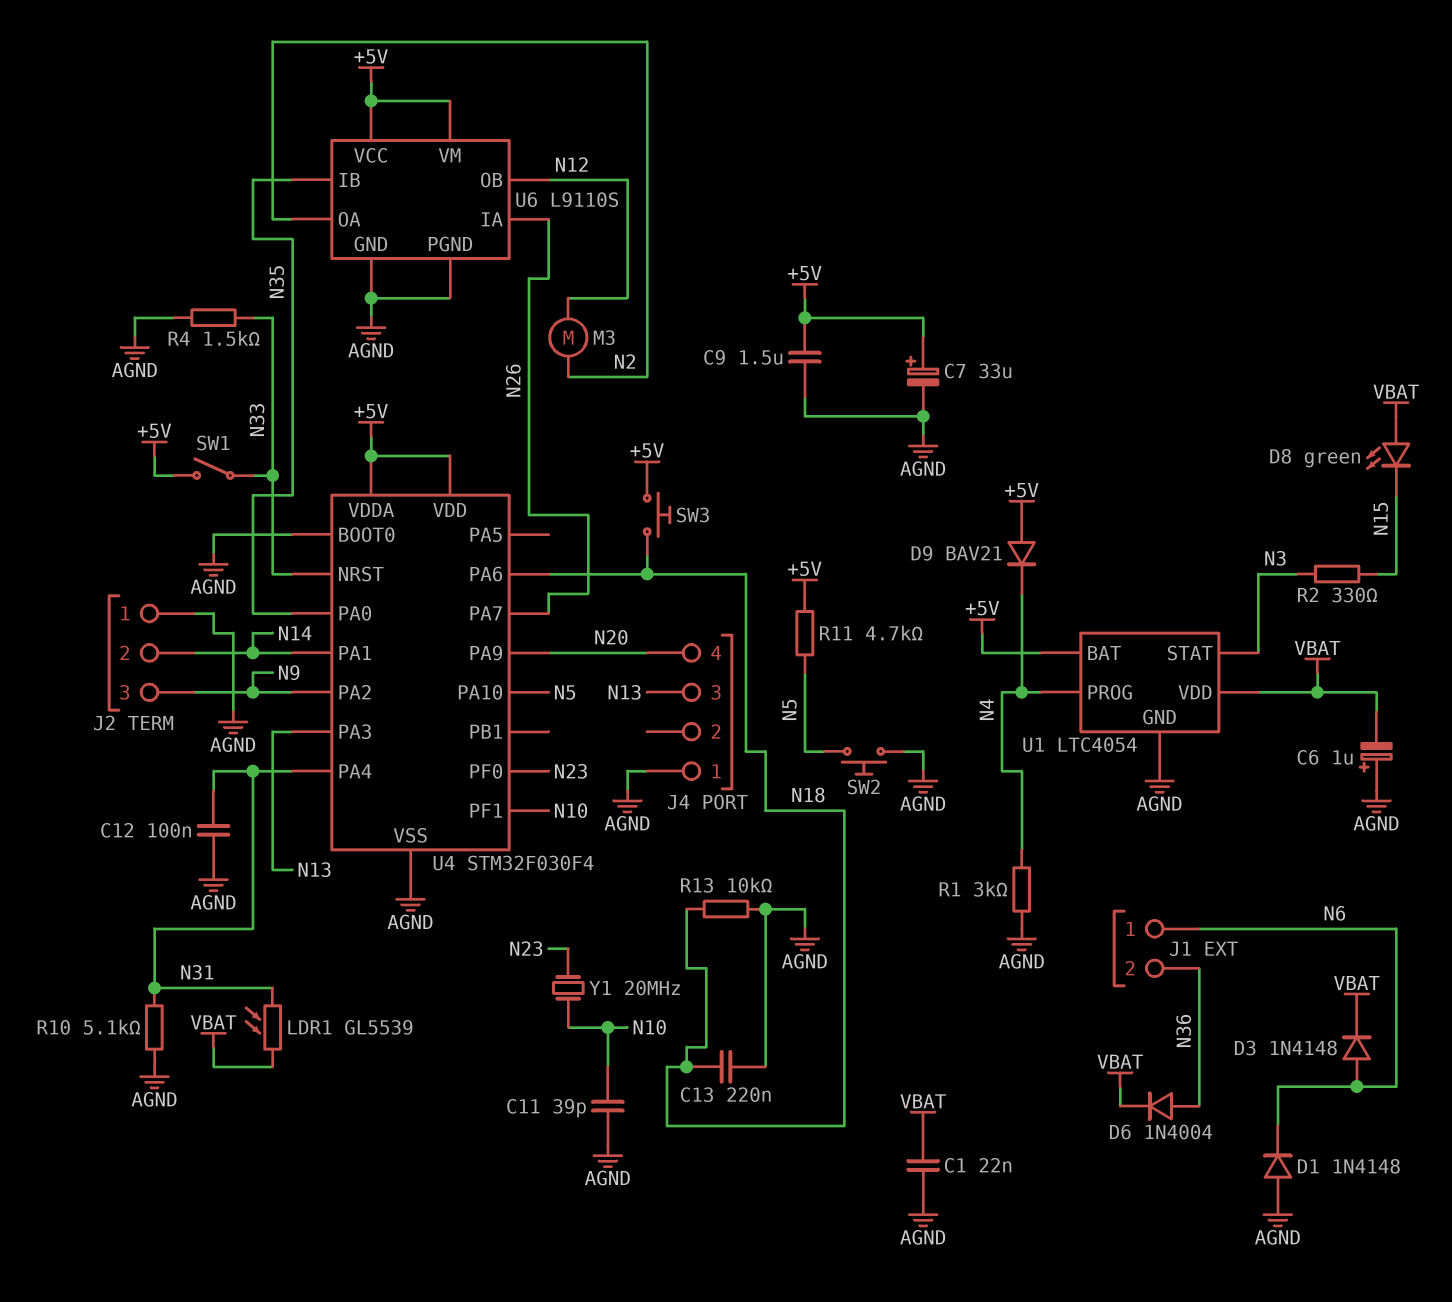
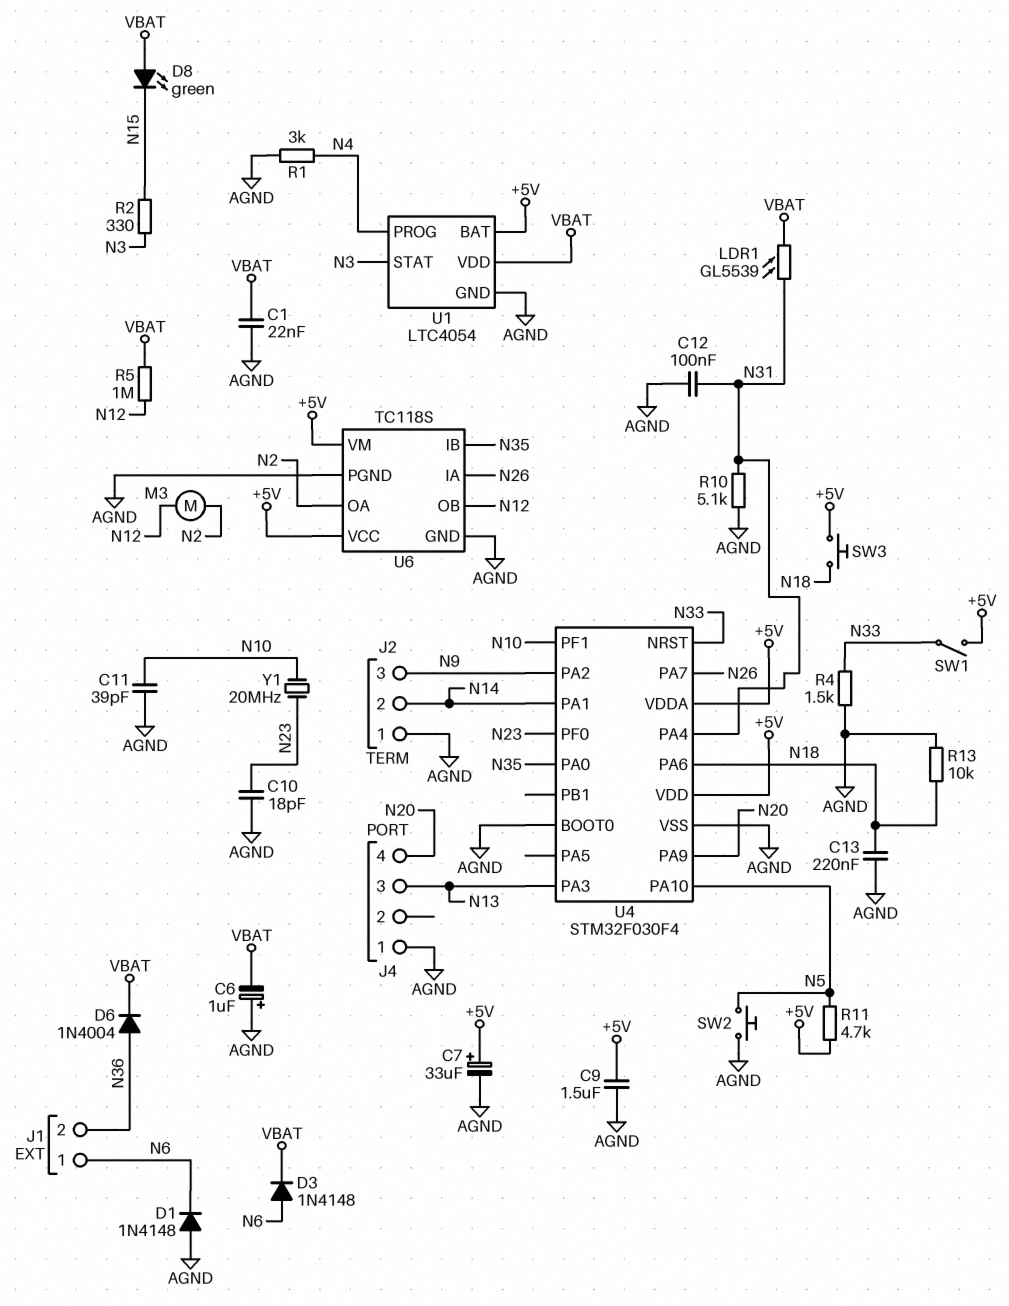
C10: none -> 18pF (AGND, N23)
D9: diode BAV21 (A +5V, K N4) -> none
R5: none -> 1M (N12, VBAT)
U6: L9110S -> TC118S

